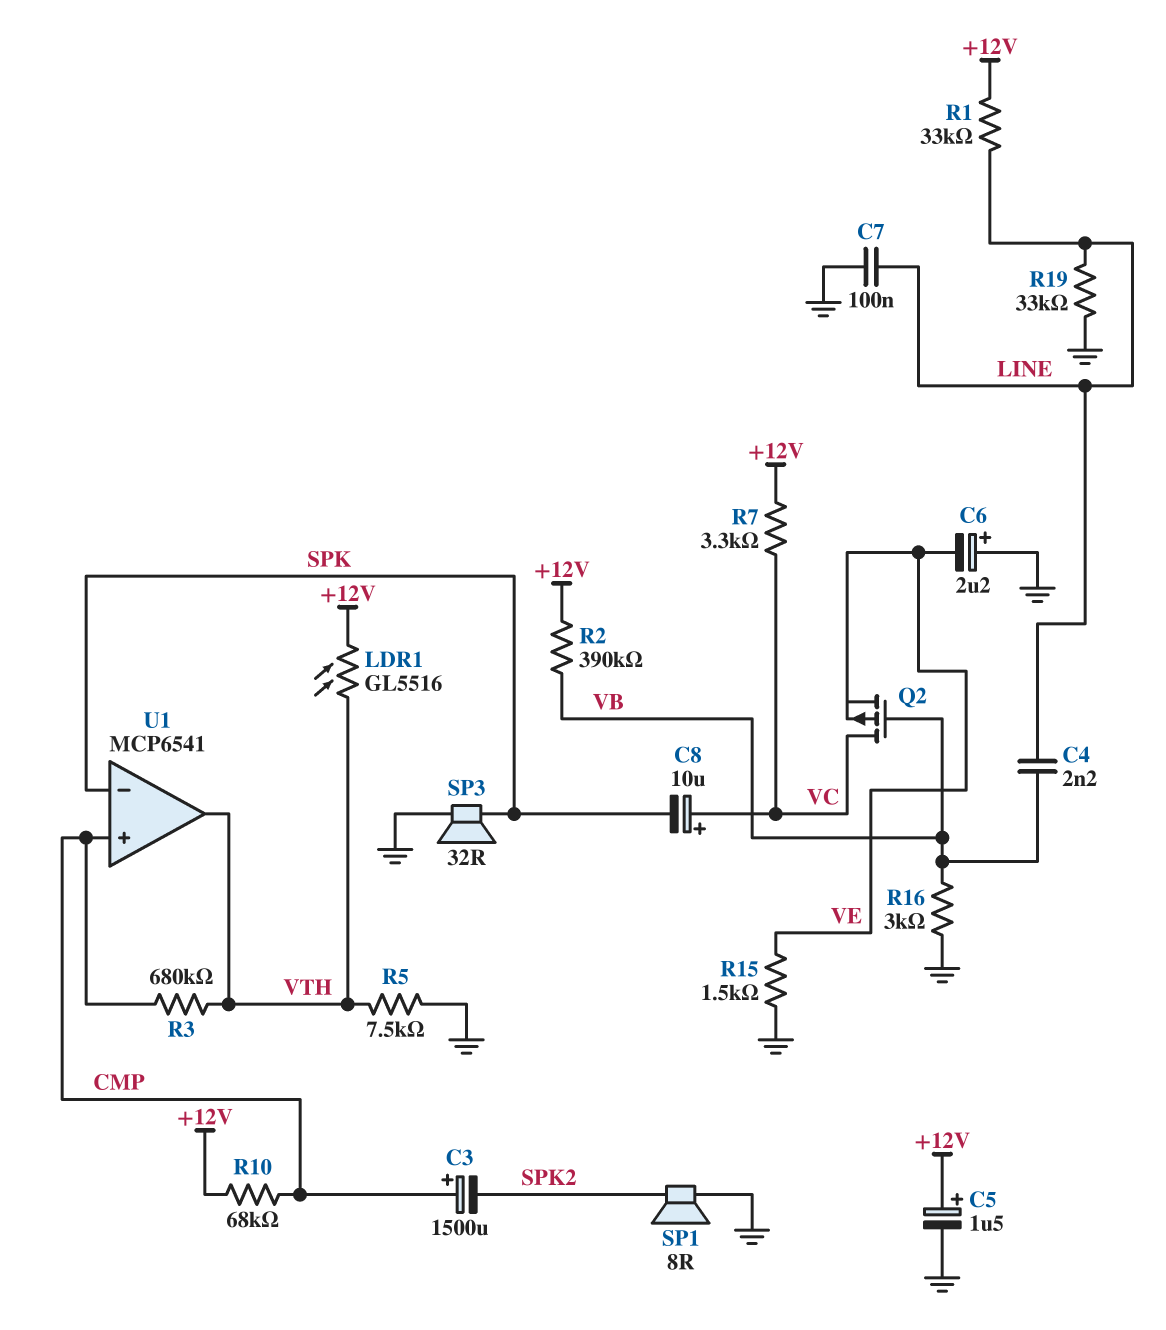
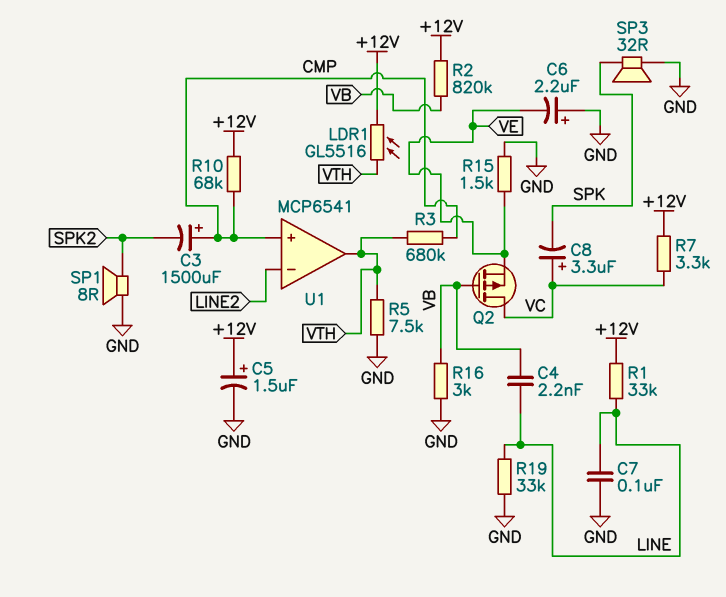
C8: 10uF (plus VC, minus SPK) -> 3.3uF (plus VC, minus SPK)
R2: 390k (+12V, VB) -> 820k (+12V, VB)
U1 pin in-: SPK -> LINE2

